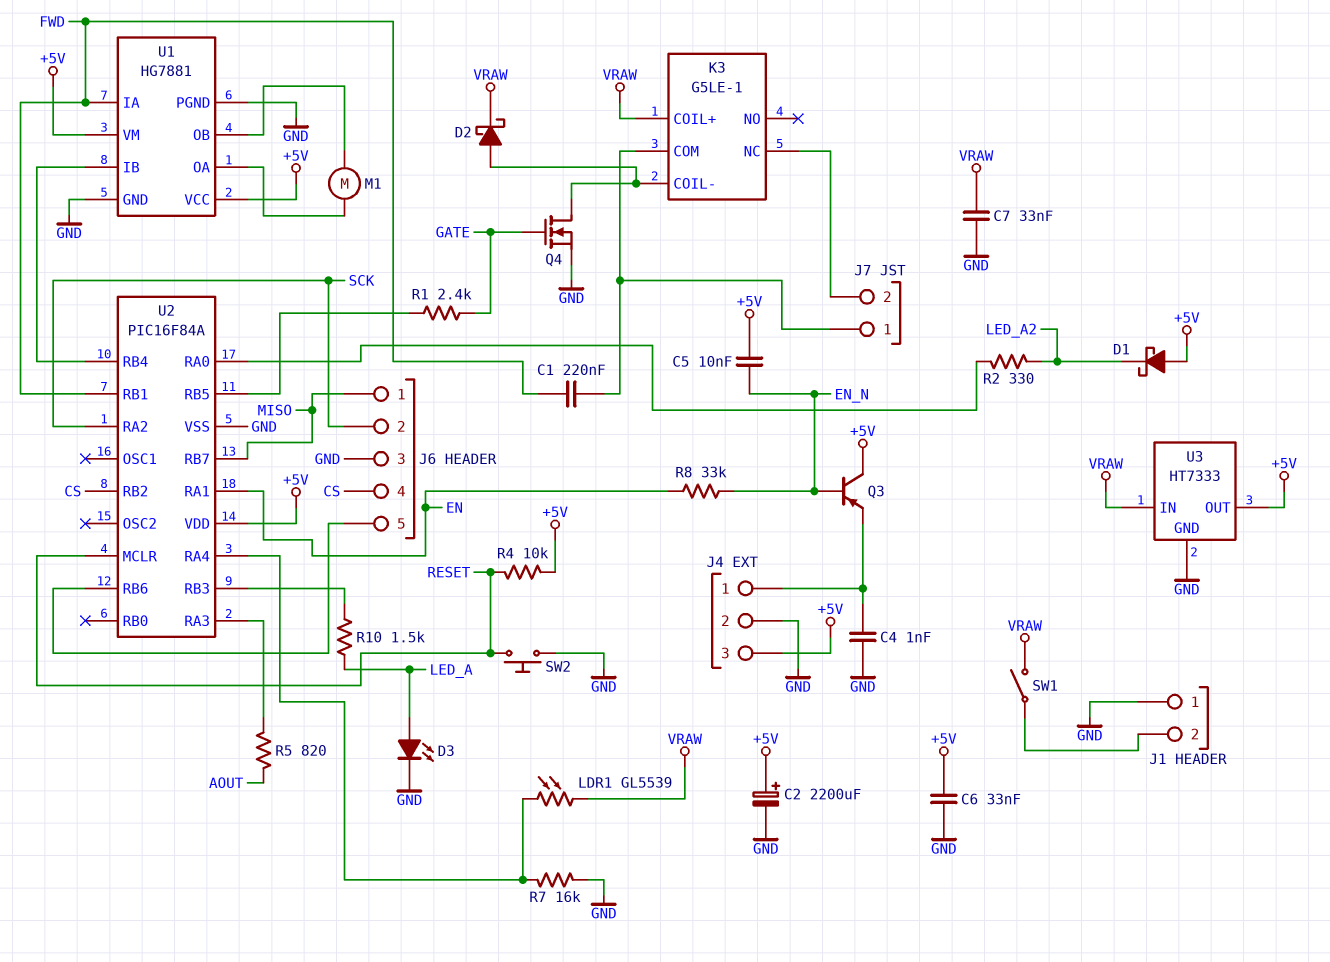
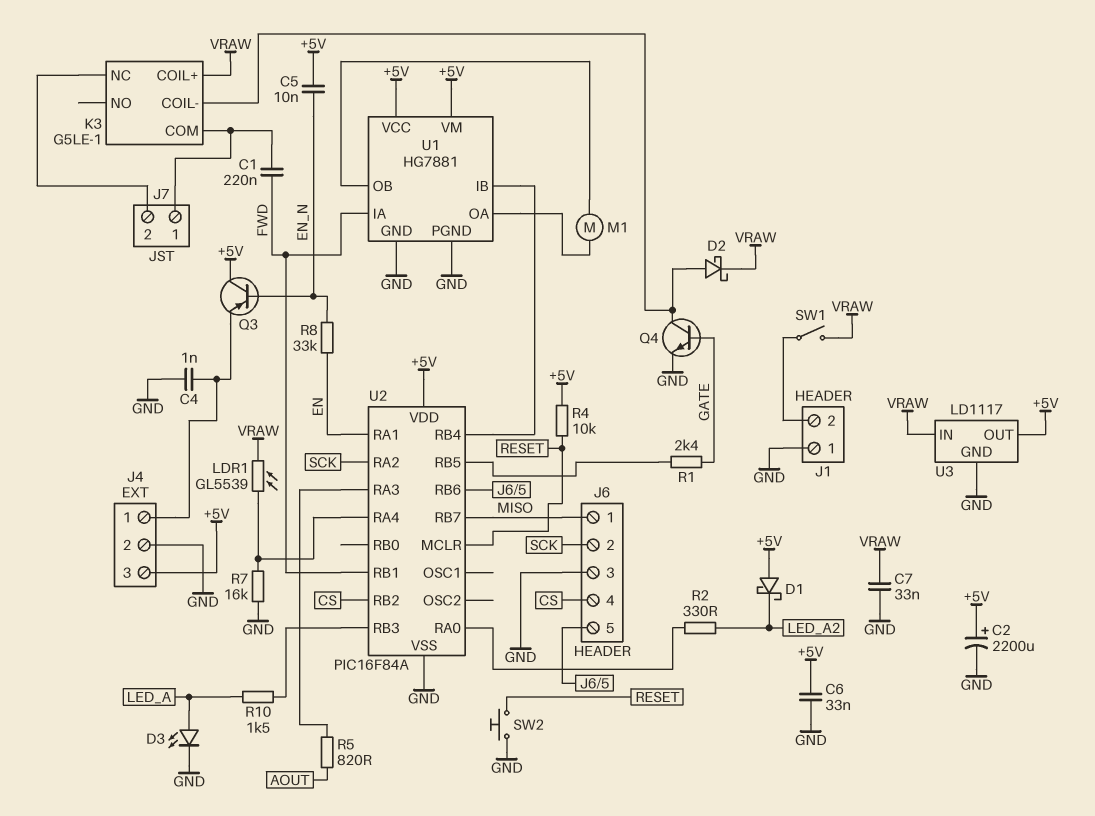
Q4: NMOS (G GATE, D K3/COIL-, S GND) -> NPN (B GATE, C K3/COIL-, E GND)
U3: HT7333 -> LD1117

